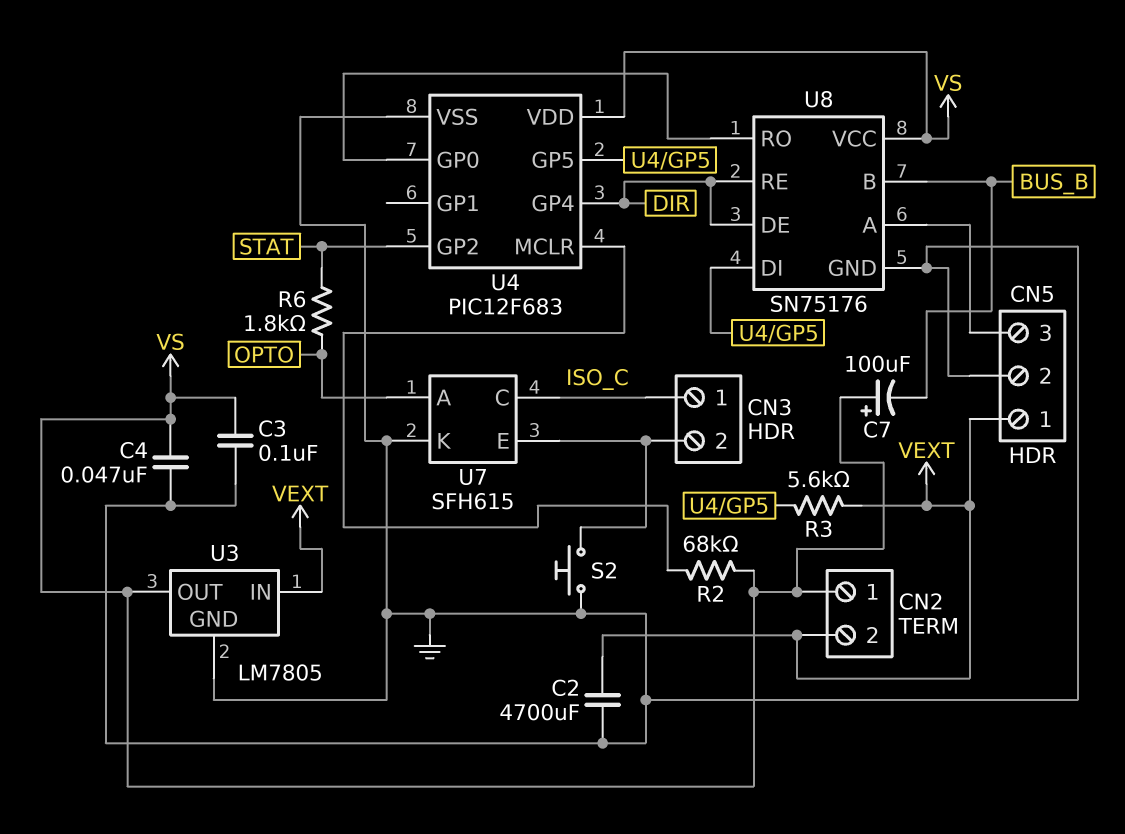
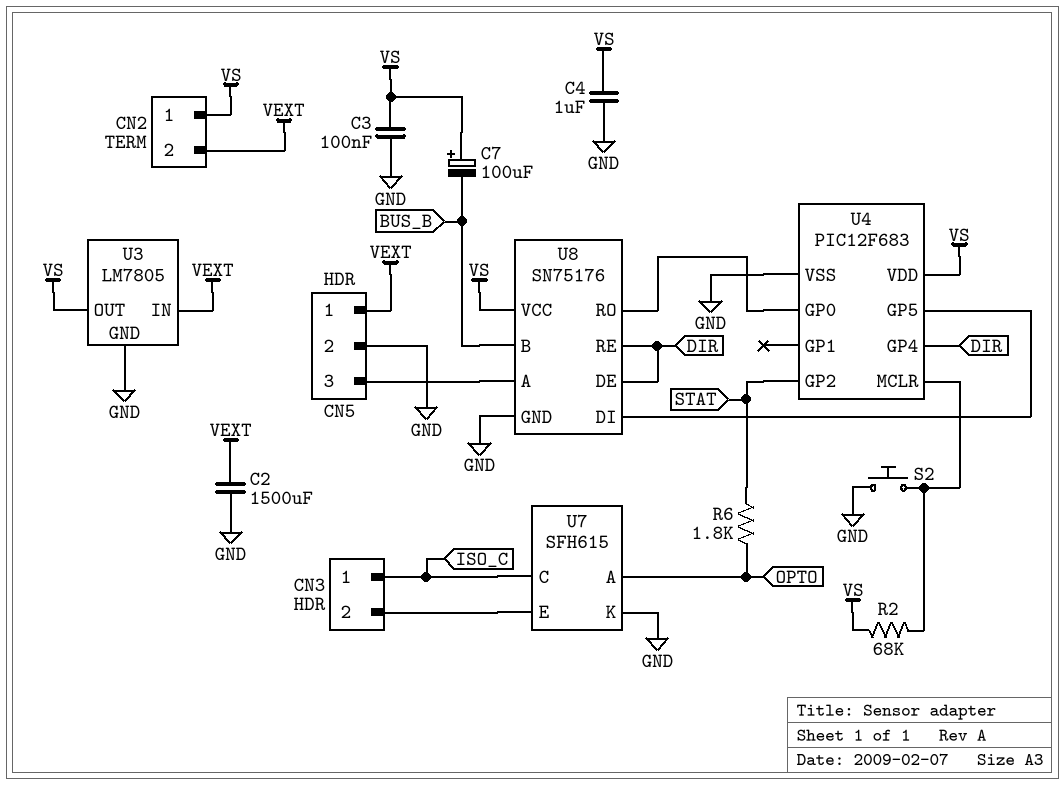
C2: 4700uF (GND, VEXT) -> 1500uF (GND, VEXT)
C4: 47nF (GND, VS) -> 1uF (GND, VS)
R3: 5.6k (U4/GP5, VEXT) -> none
S2: button (CN3/2, GND) -> button (GND, U4/MCLR)

